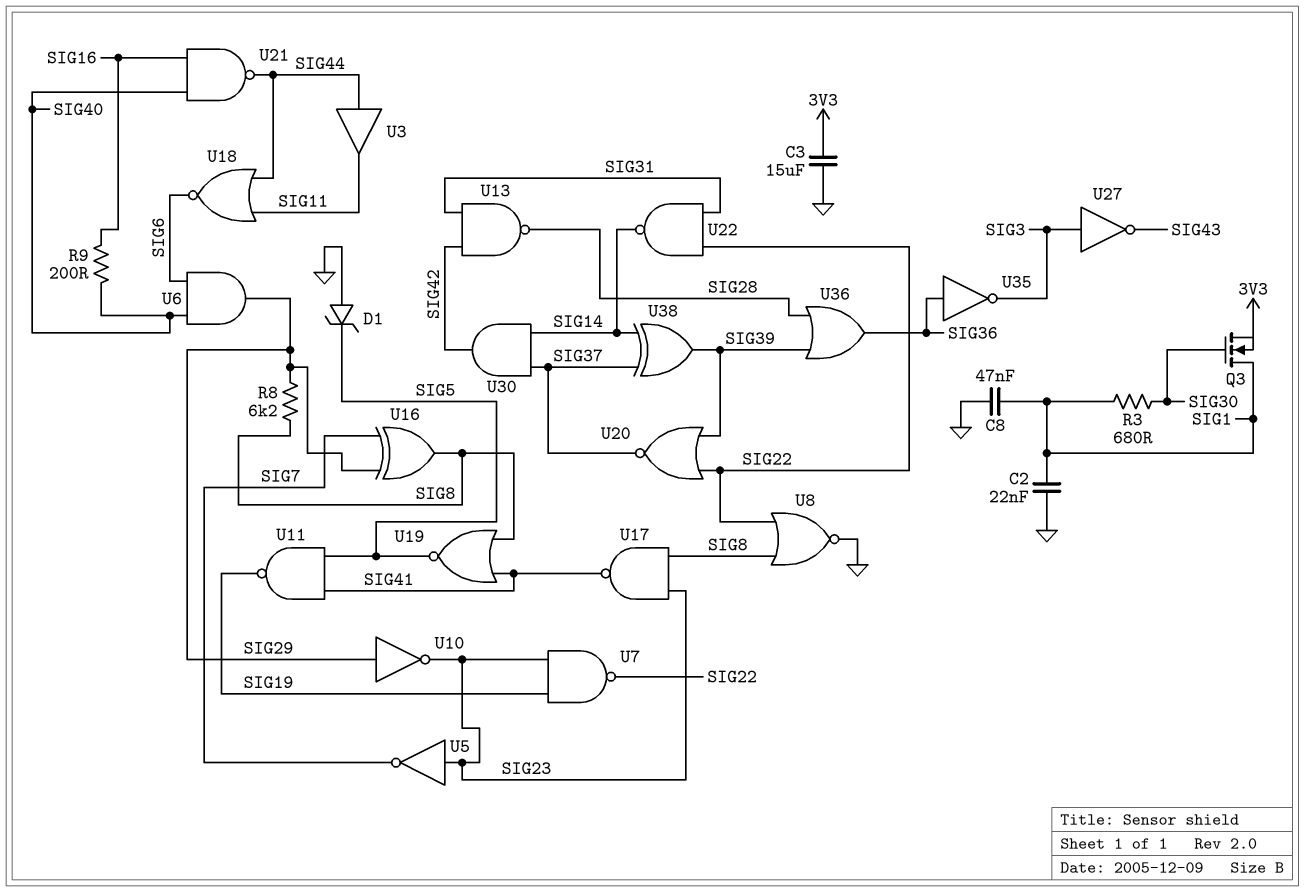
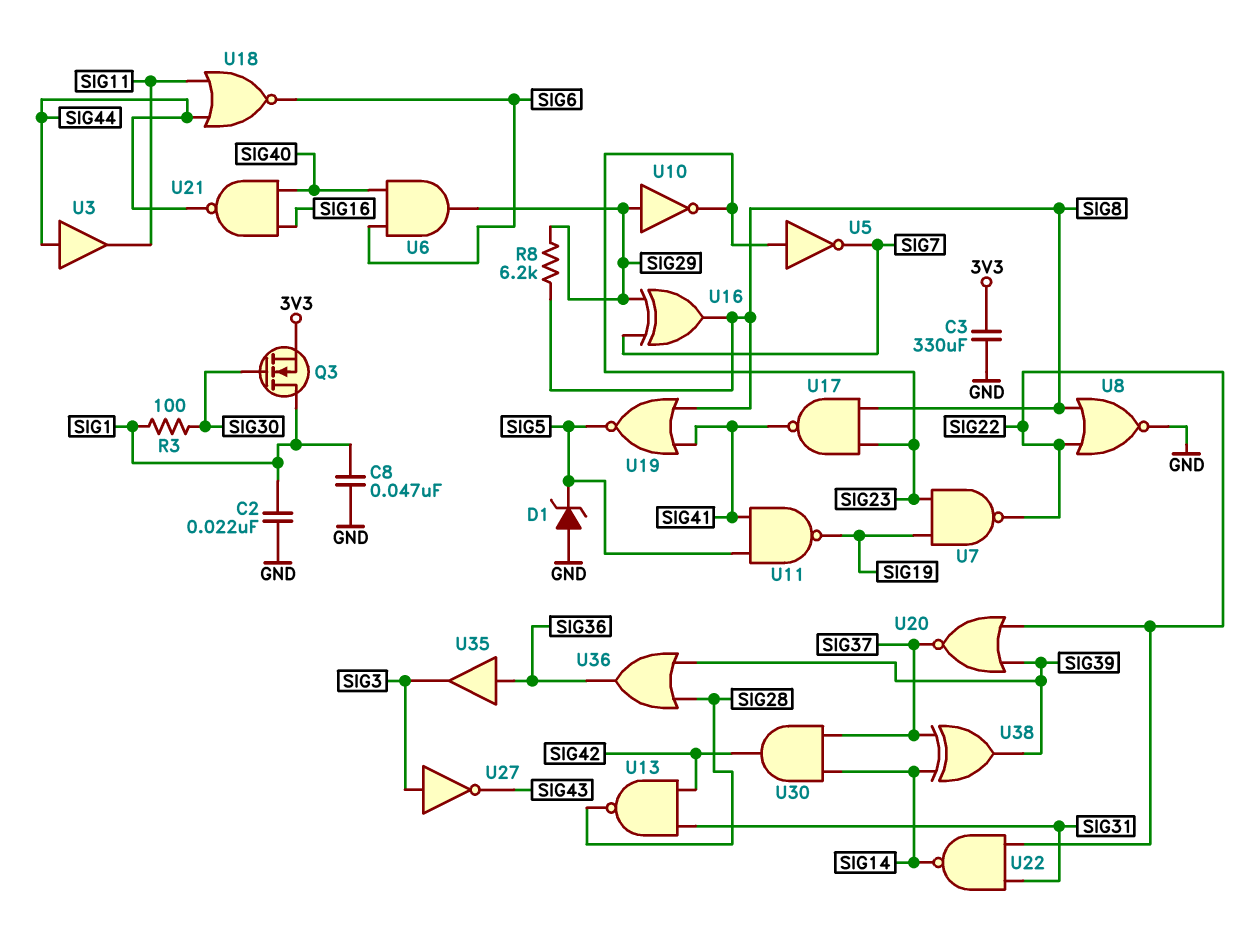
C3: 15uF (3V3, GND) -> 330uF (3V3, GND)
R3: 680 (SIG1, SIG30) -> 100 (SIG1, SIG30)
R9: 200 (SIG16, SIG40) -> none
U35: NOT (in SIG36, out SIG3) -> buffer (in SIG36, out SIG3)

